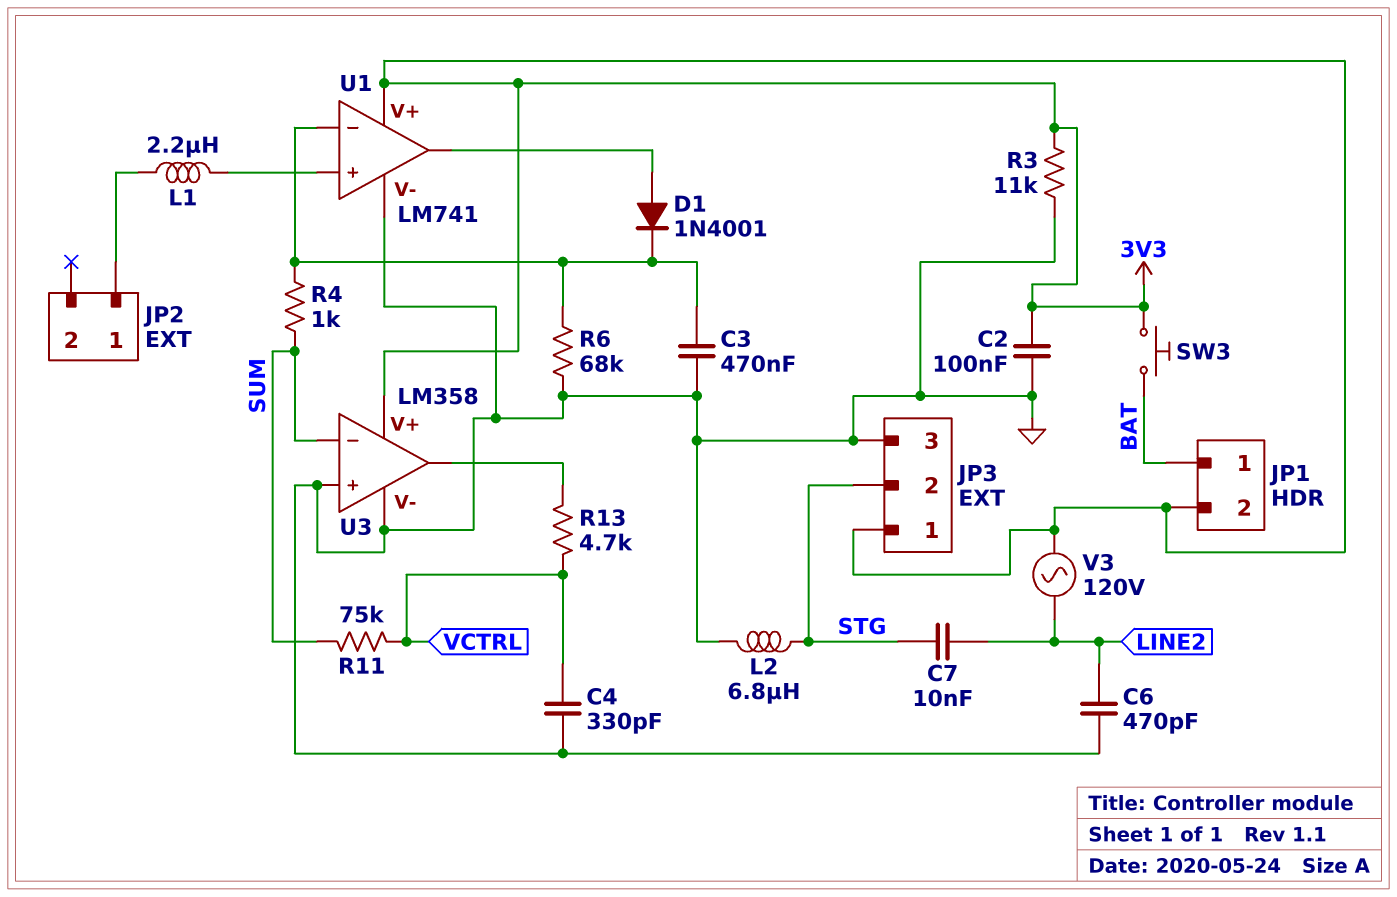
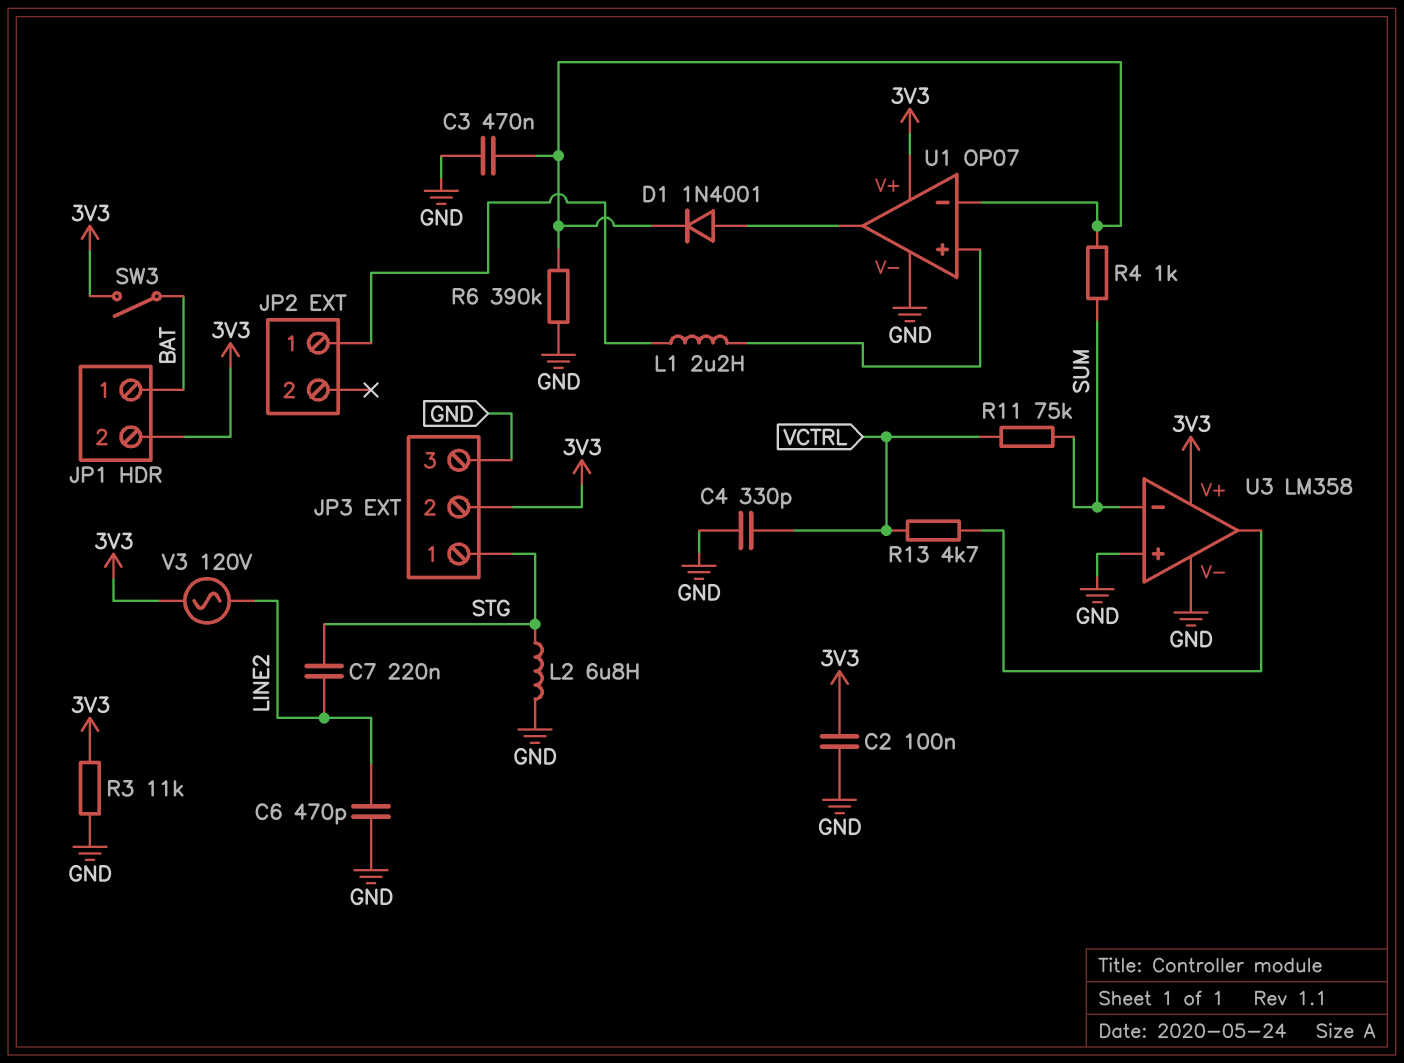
C7: 10nF (LINE2, STG) -> 220nF (LINE2, STG)
JP3 pin 1: 3V3 -> STG
JP3 pin 2: STG -> 3V3
R6: 68k (GND, U1/in-) -> 390k (GND, U1/in-)
SW3: button (3V3, BAT) -> switch (3V3, BAT)
U1: LM741 -> OP07

